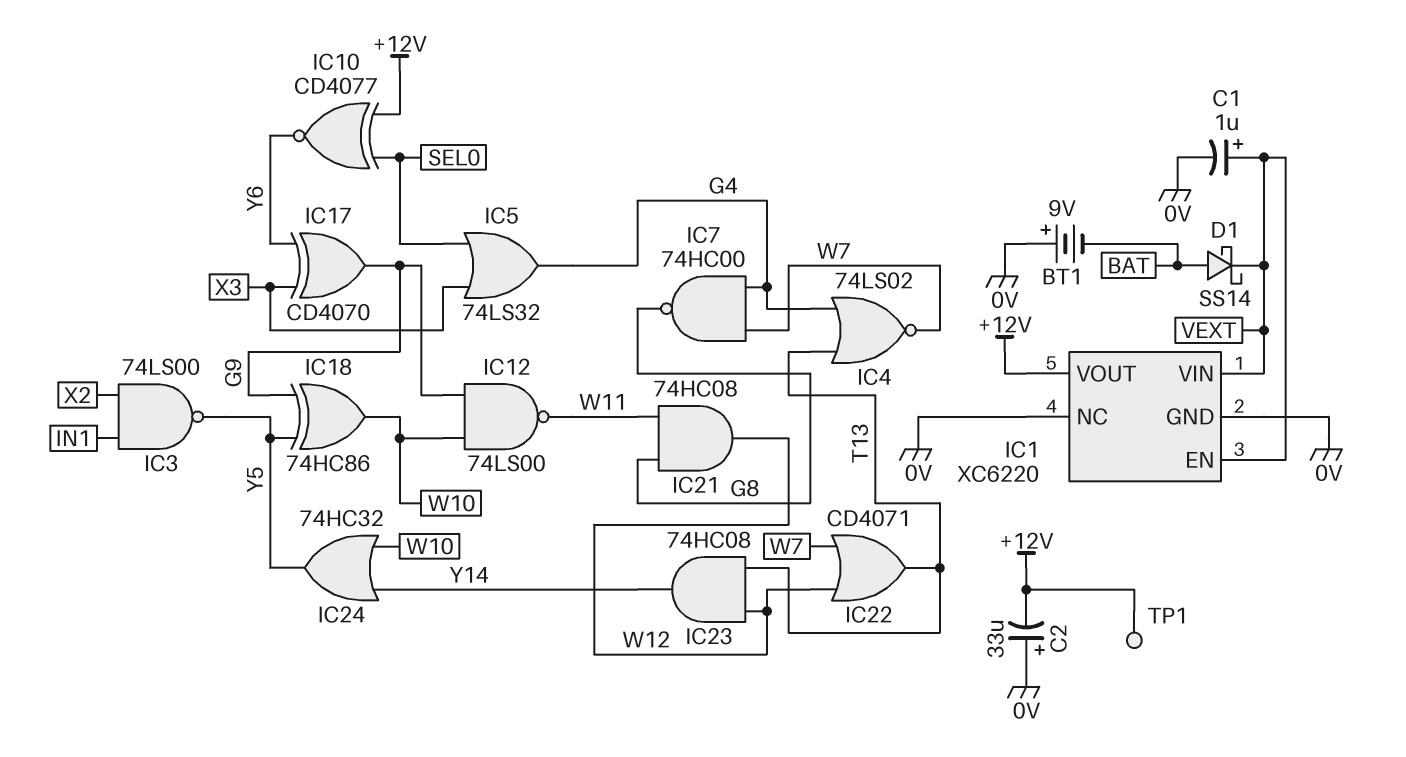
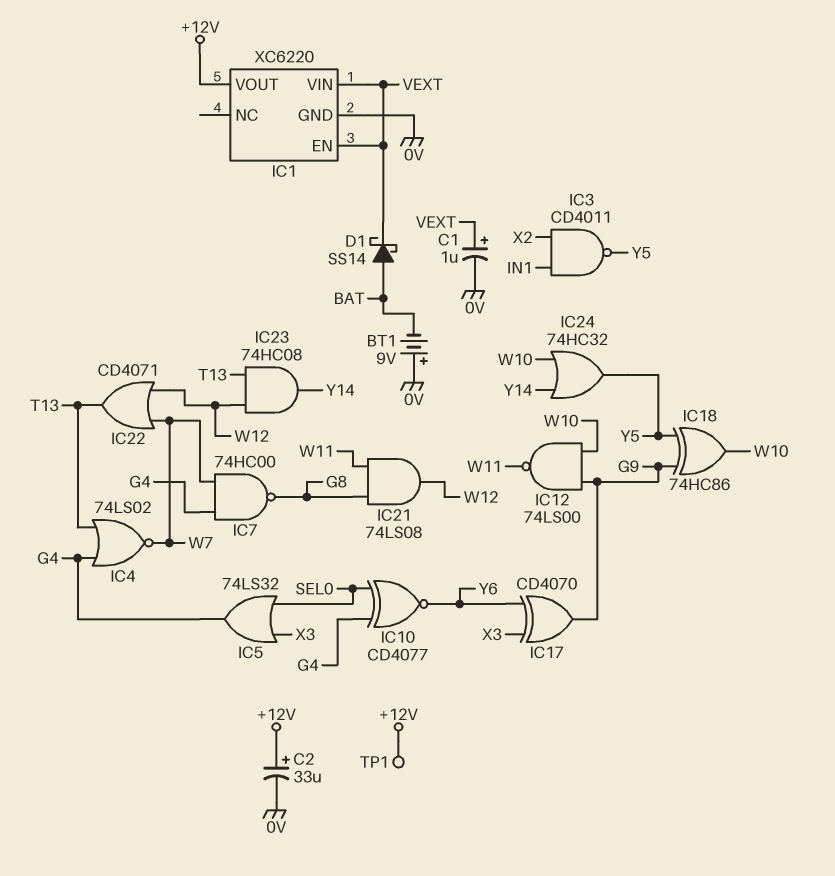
C2: 33uF (plus 0V, minus +12V) -> 33uF (plus +12V, minus 0V)
IC1 pin NC: 0V -> none
IC3: NAND 74LS00 (in IN1, in X2, out Y5) -> NAND CD4011 (in IN1, in X2, out Y5)
IC10: XNOR CD4077 (in +12V, in SEL0, out Y6) -> XNOR CD4077 (in G4, in SEL0, out Y6)
IC21: AND 74HC08 (in G8, in W11, out W12) -> AND 74LS08 (in G8, in W11, out W12)

